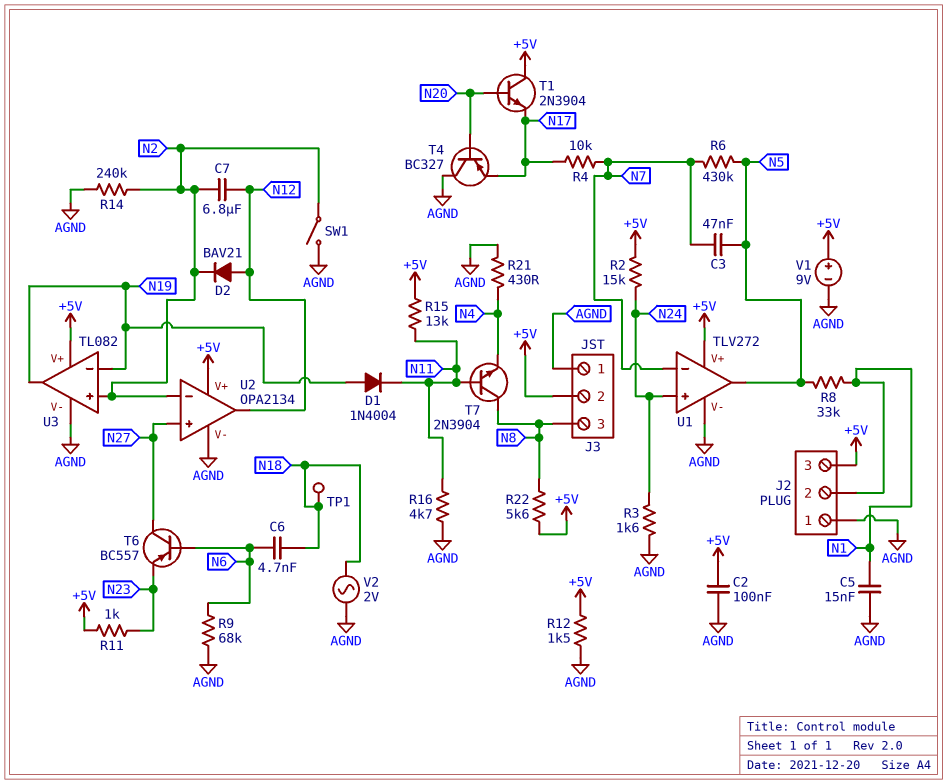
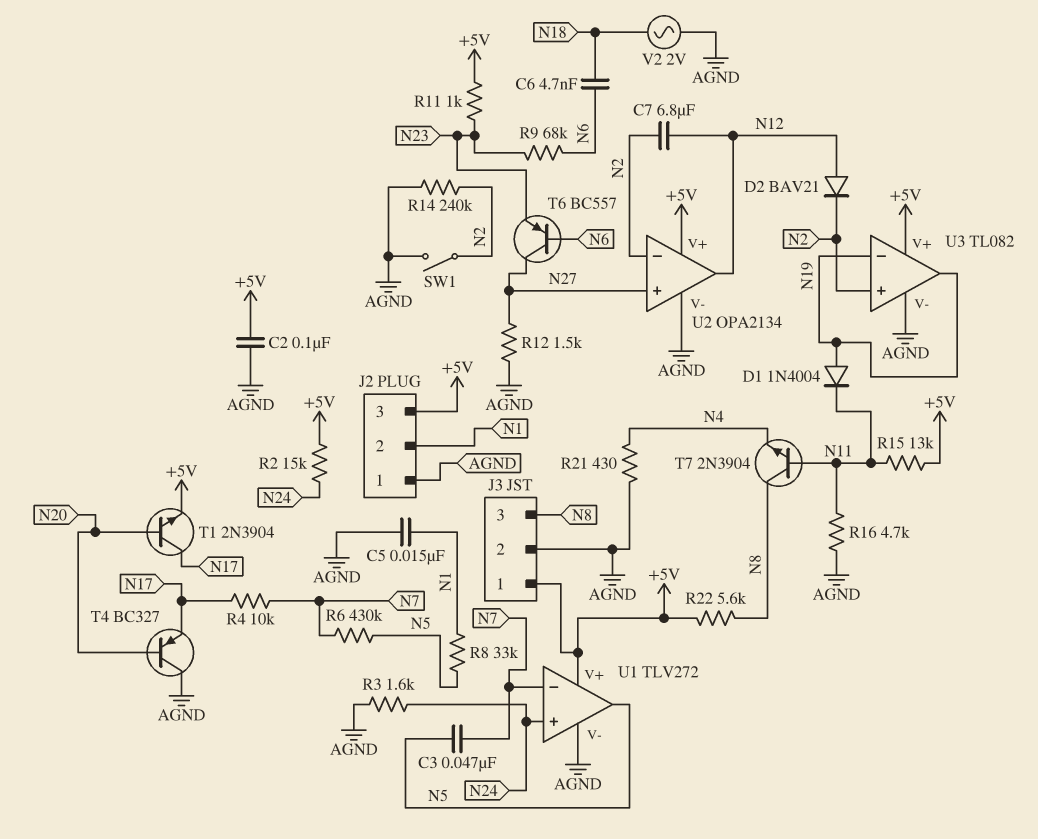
J3 pin 1: AGND -> +5V
J3 pin 2: +5V -> AGND
R9: 68k (AGND, N6) -> 68k (N6, N23)
R12: 1.5k (+5V, AGND) -> 1.5k (AGND, N27)
T1: NPN 2N3904 (B N20, C +5V, E N17) -> NPN 2N3904 (B N20, C N17, E +5V)
TP1: test point (N18) -> none
V1: 9V (plus +5V, minus AGND) -> none

